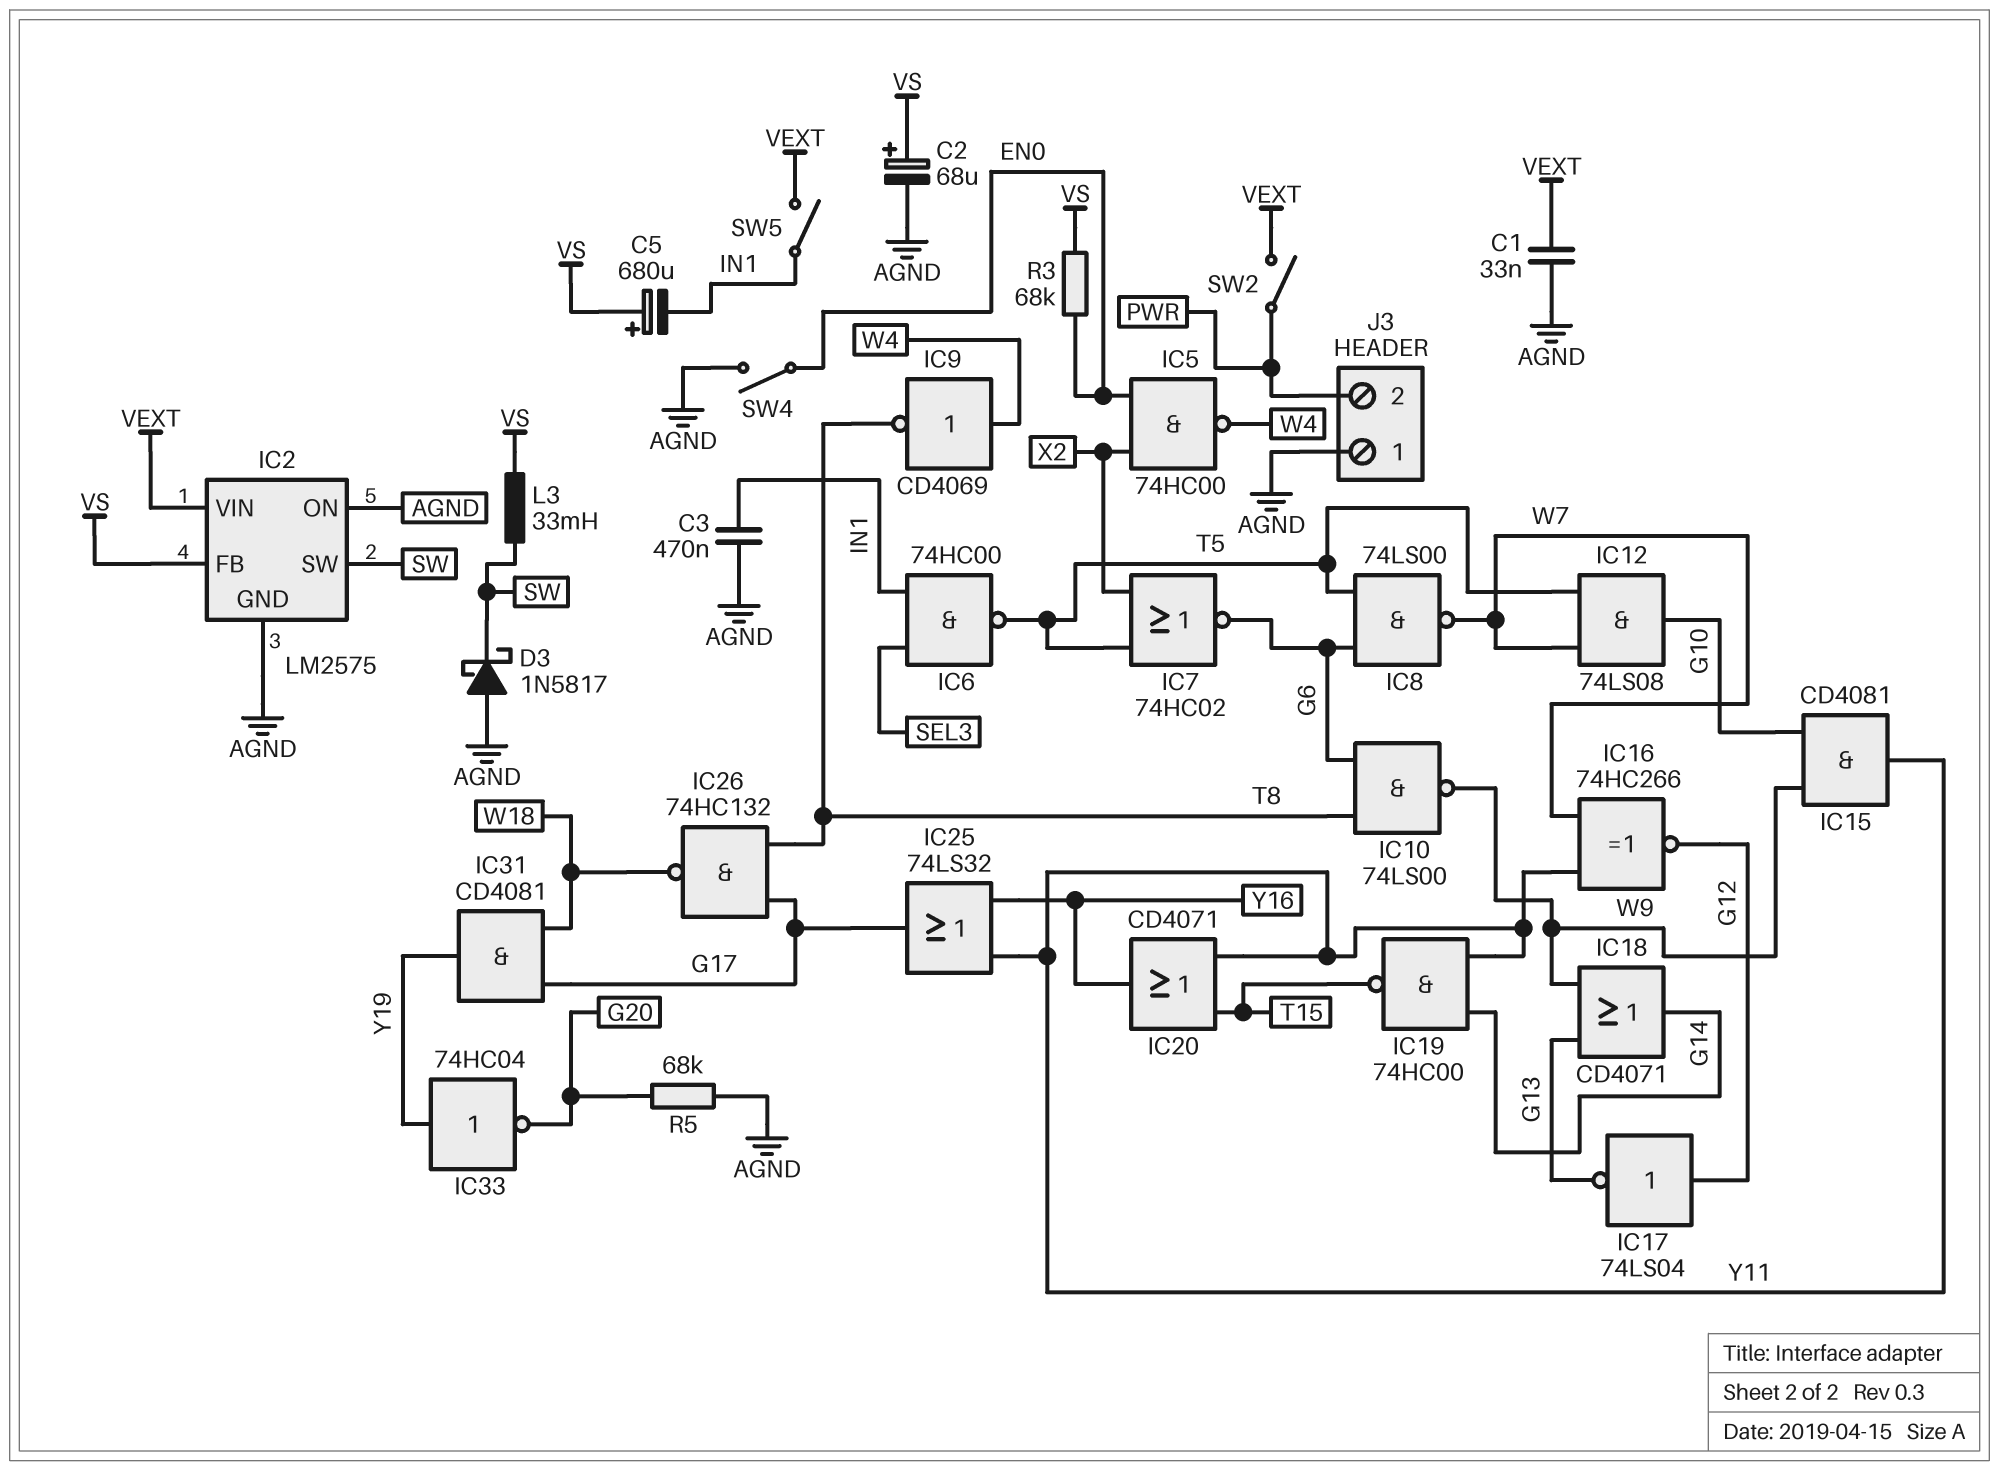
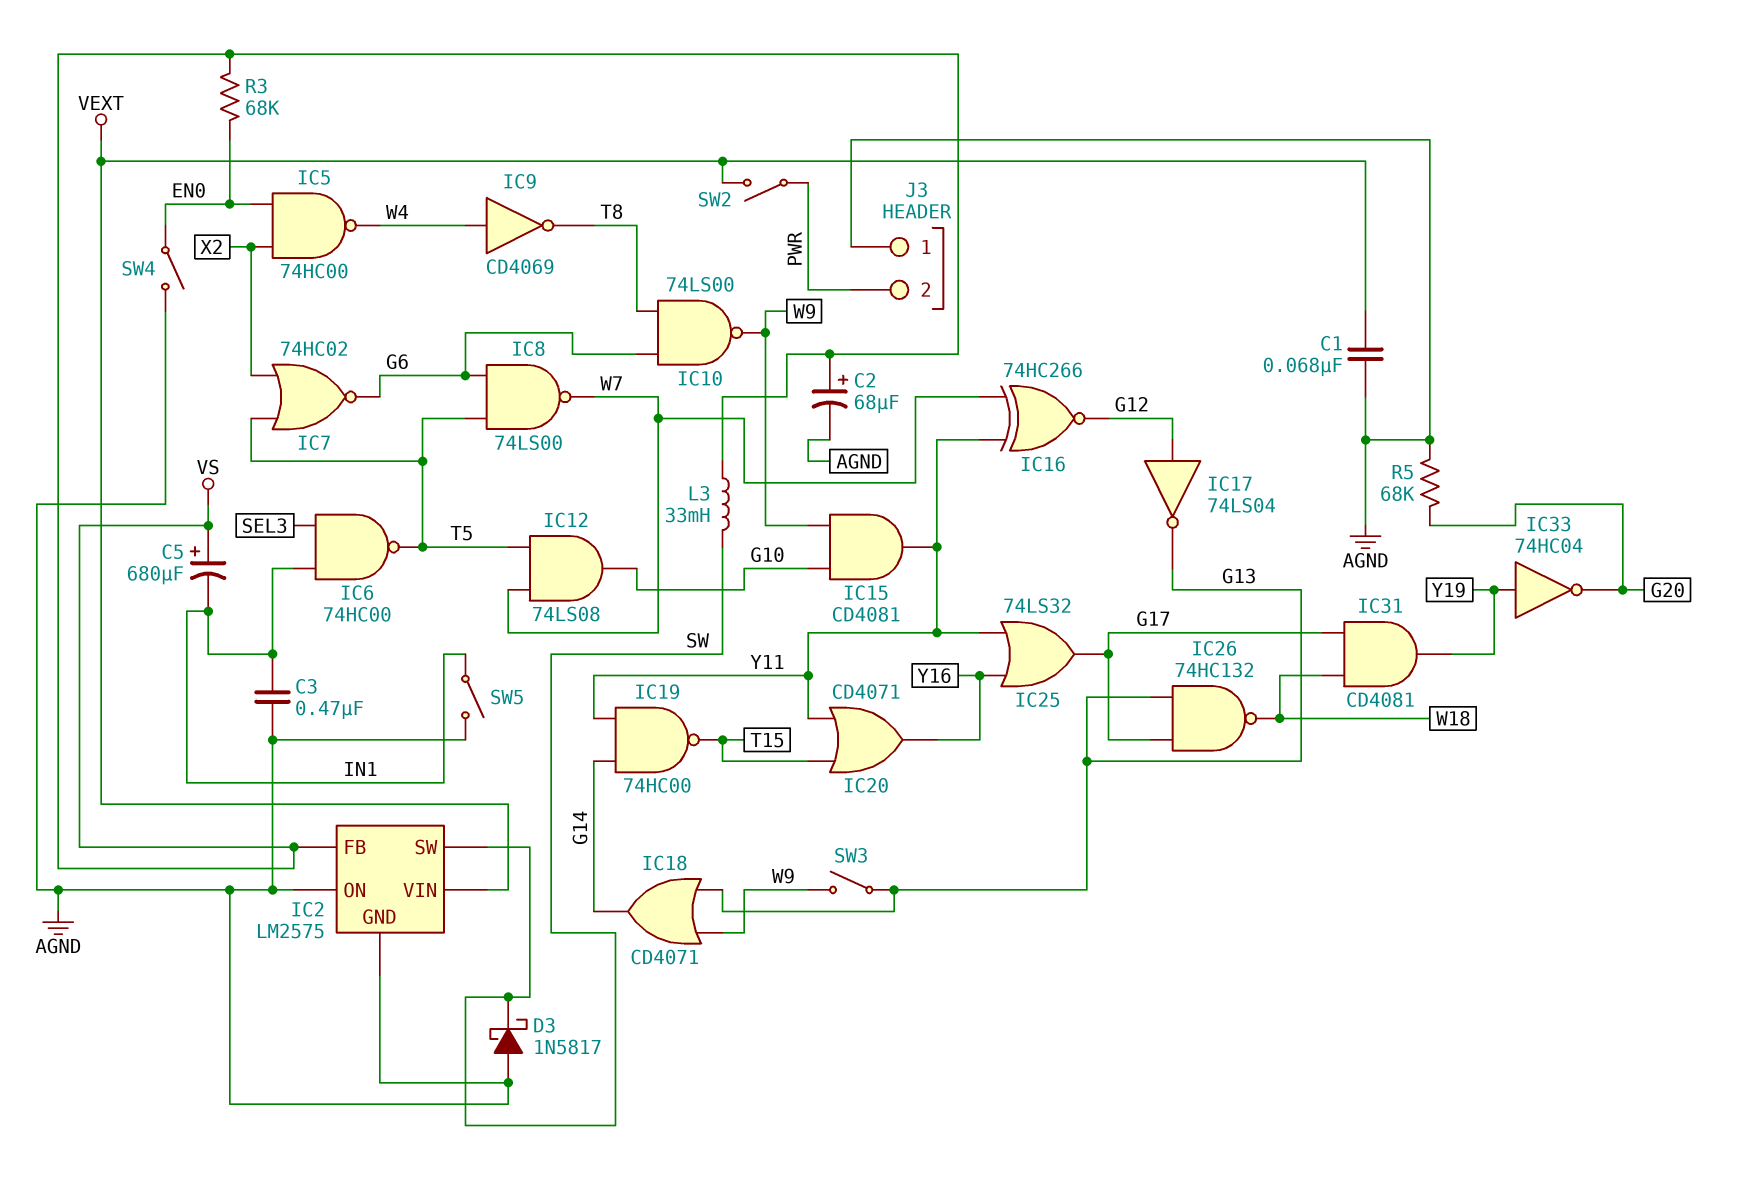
C1: 33nF (AGND, VEXT) -> 68nF (AGND, VEXT)
IC26: NAND 74HC132 (in G17, in T8, out W18) -> NAND 74HC132 (in G13, in G17, out W18)
SW3: none -> switch (G13, W9)
SW5: switch (IN1, VEXT) -> switch (AGND, IN1)

